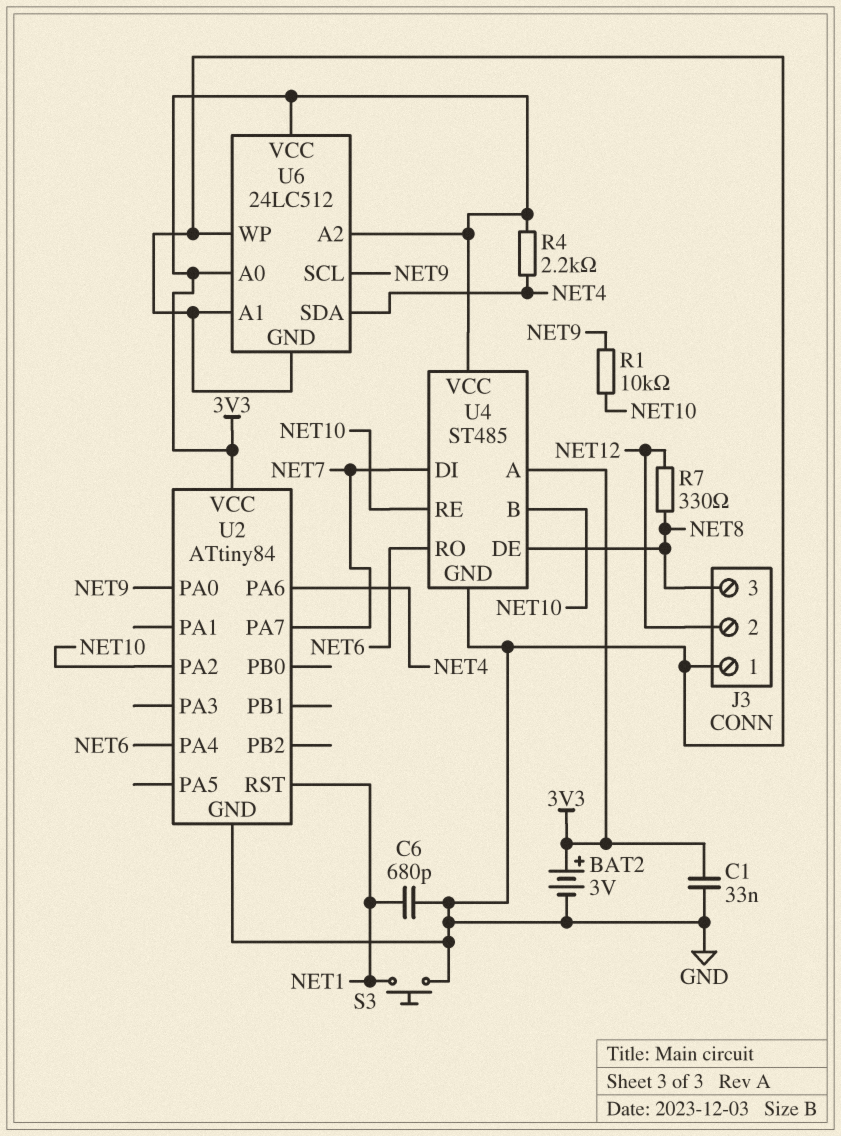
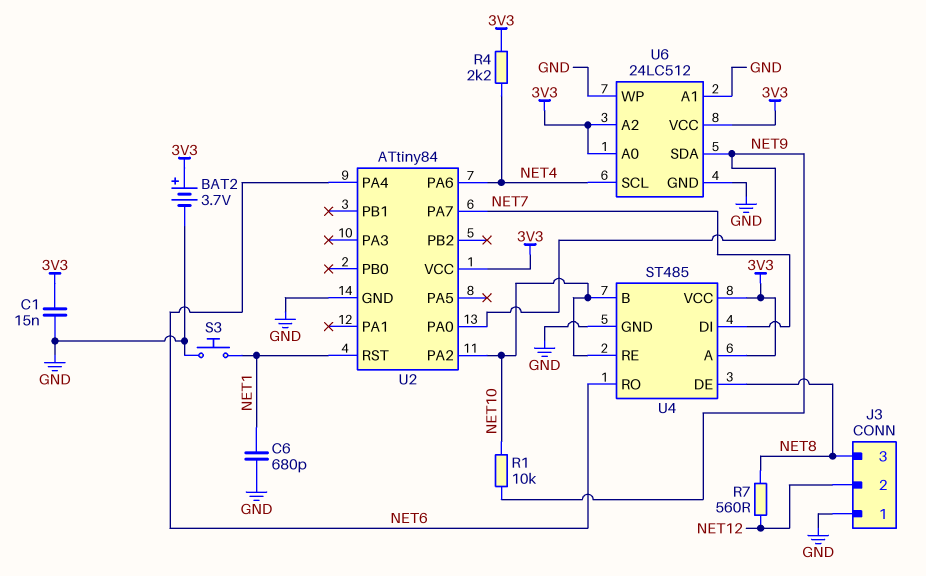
BAT2: 3V (plus 3V3, minus GND) -> 3.7V (plus 3V3, minus GND)
C1: 33nF (3V3, GND) -> 15nF (3V3, GND)
R7: 330 (NET8, NET12) -> 560 (NET8, NET12)
U6 pin SCL: NET9 -> NET4
U6 pin SDA: NET4 -> NET9

